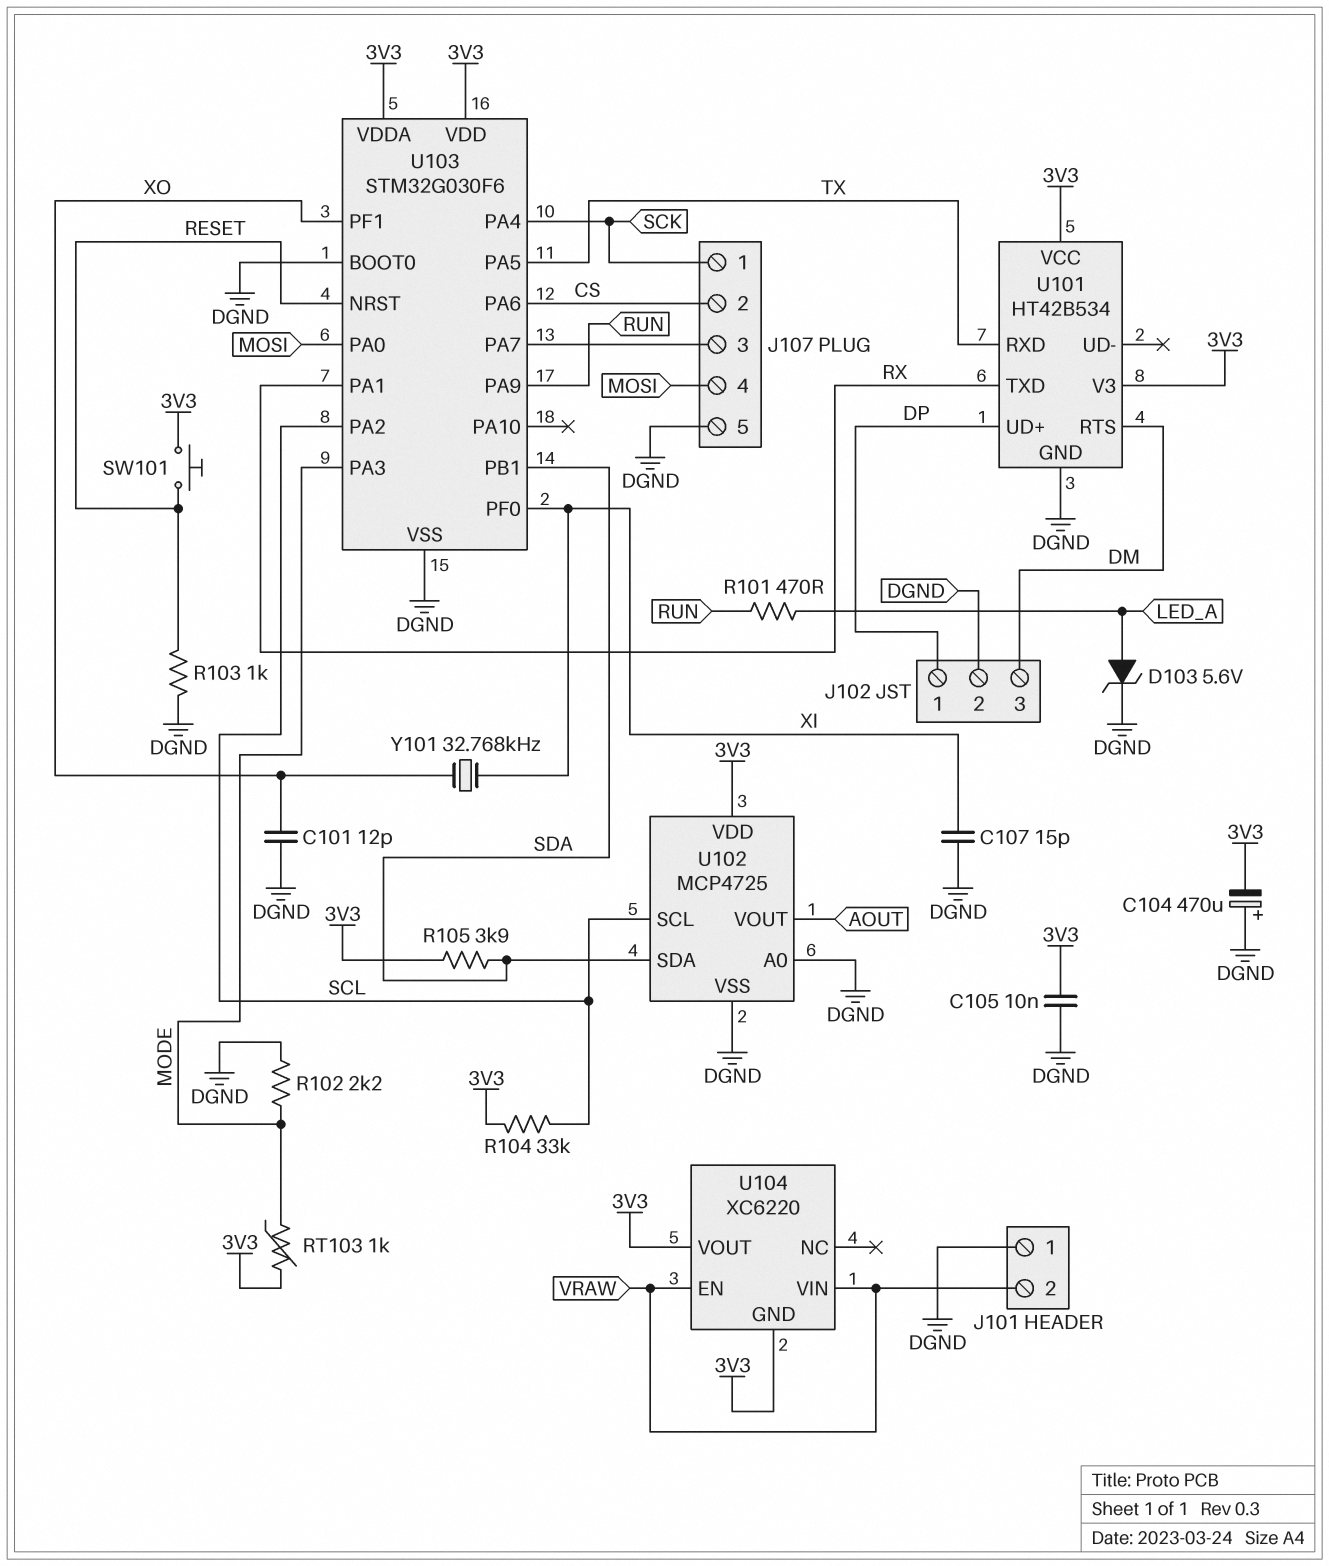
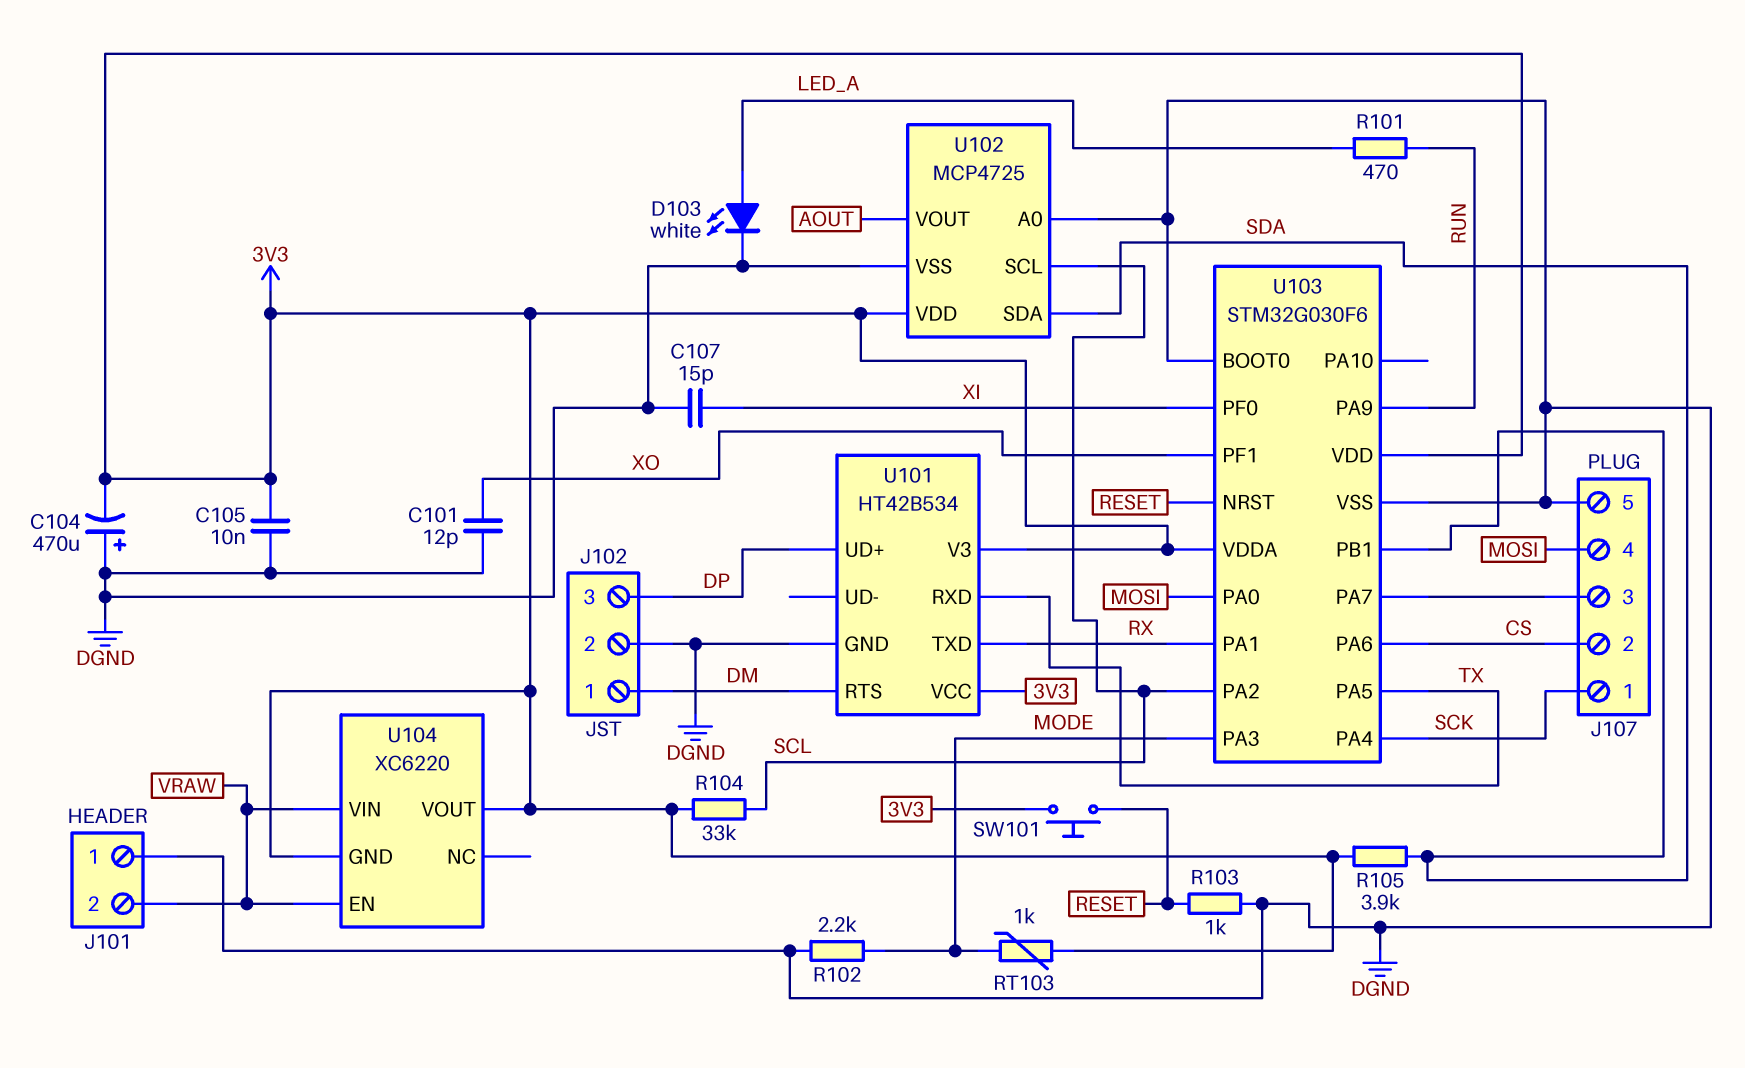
D103: zener 5.6V (A LED_A, K DGND) -> LED white (A LED_A, K DGND)
J102 pin 1: DP -> DM
J102 pin 3: DM -> DP
Y101: 32.768kHz (XI, XO) -> none

